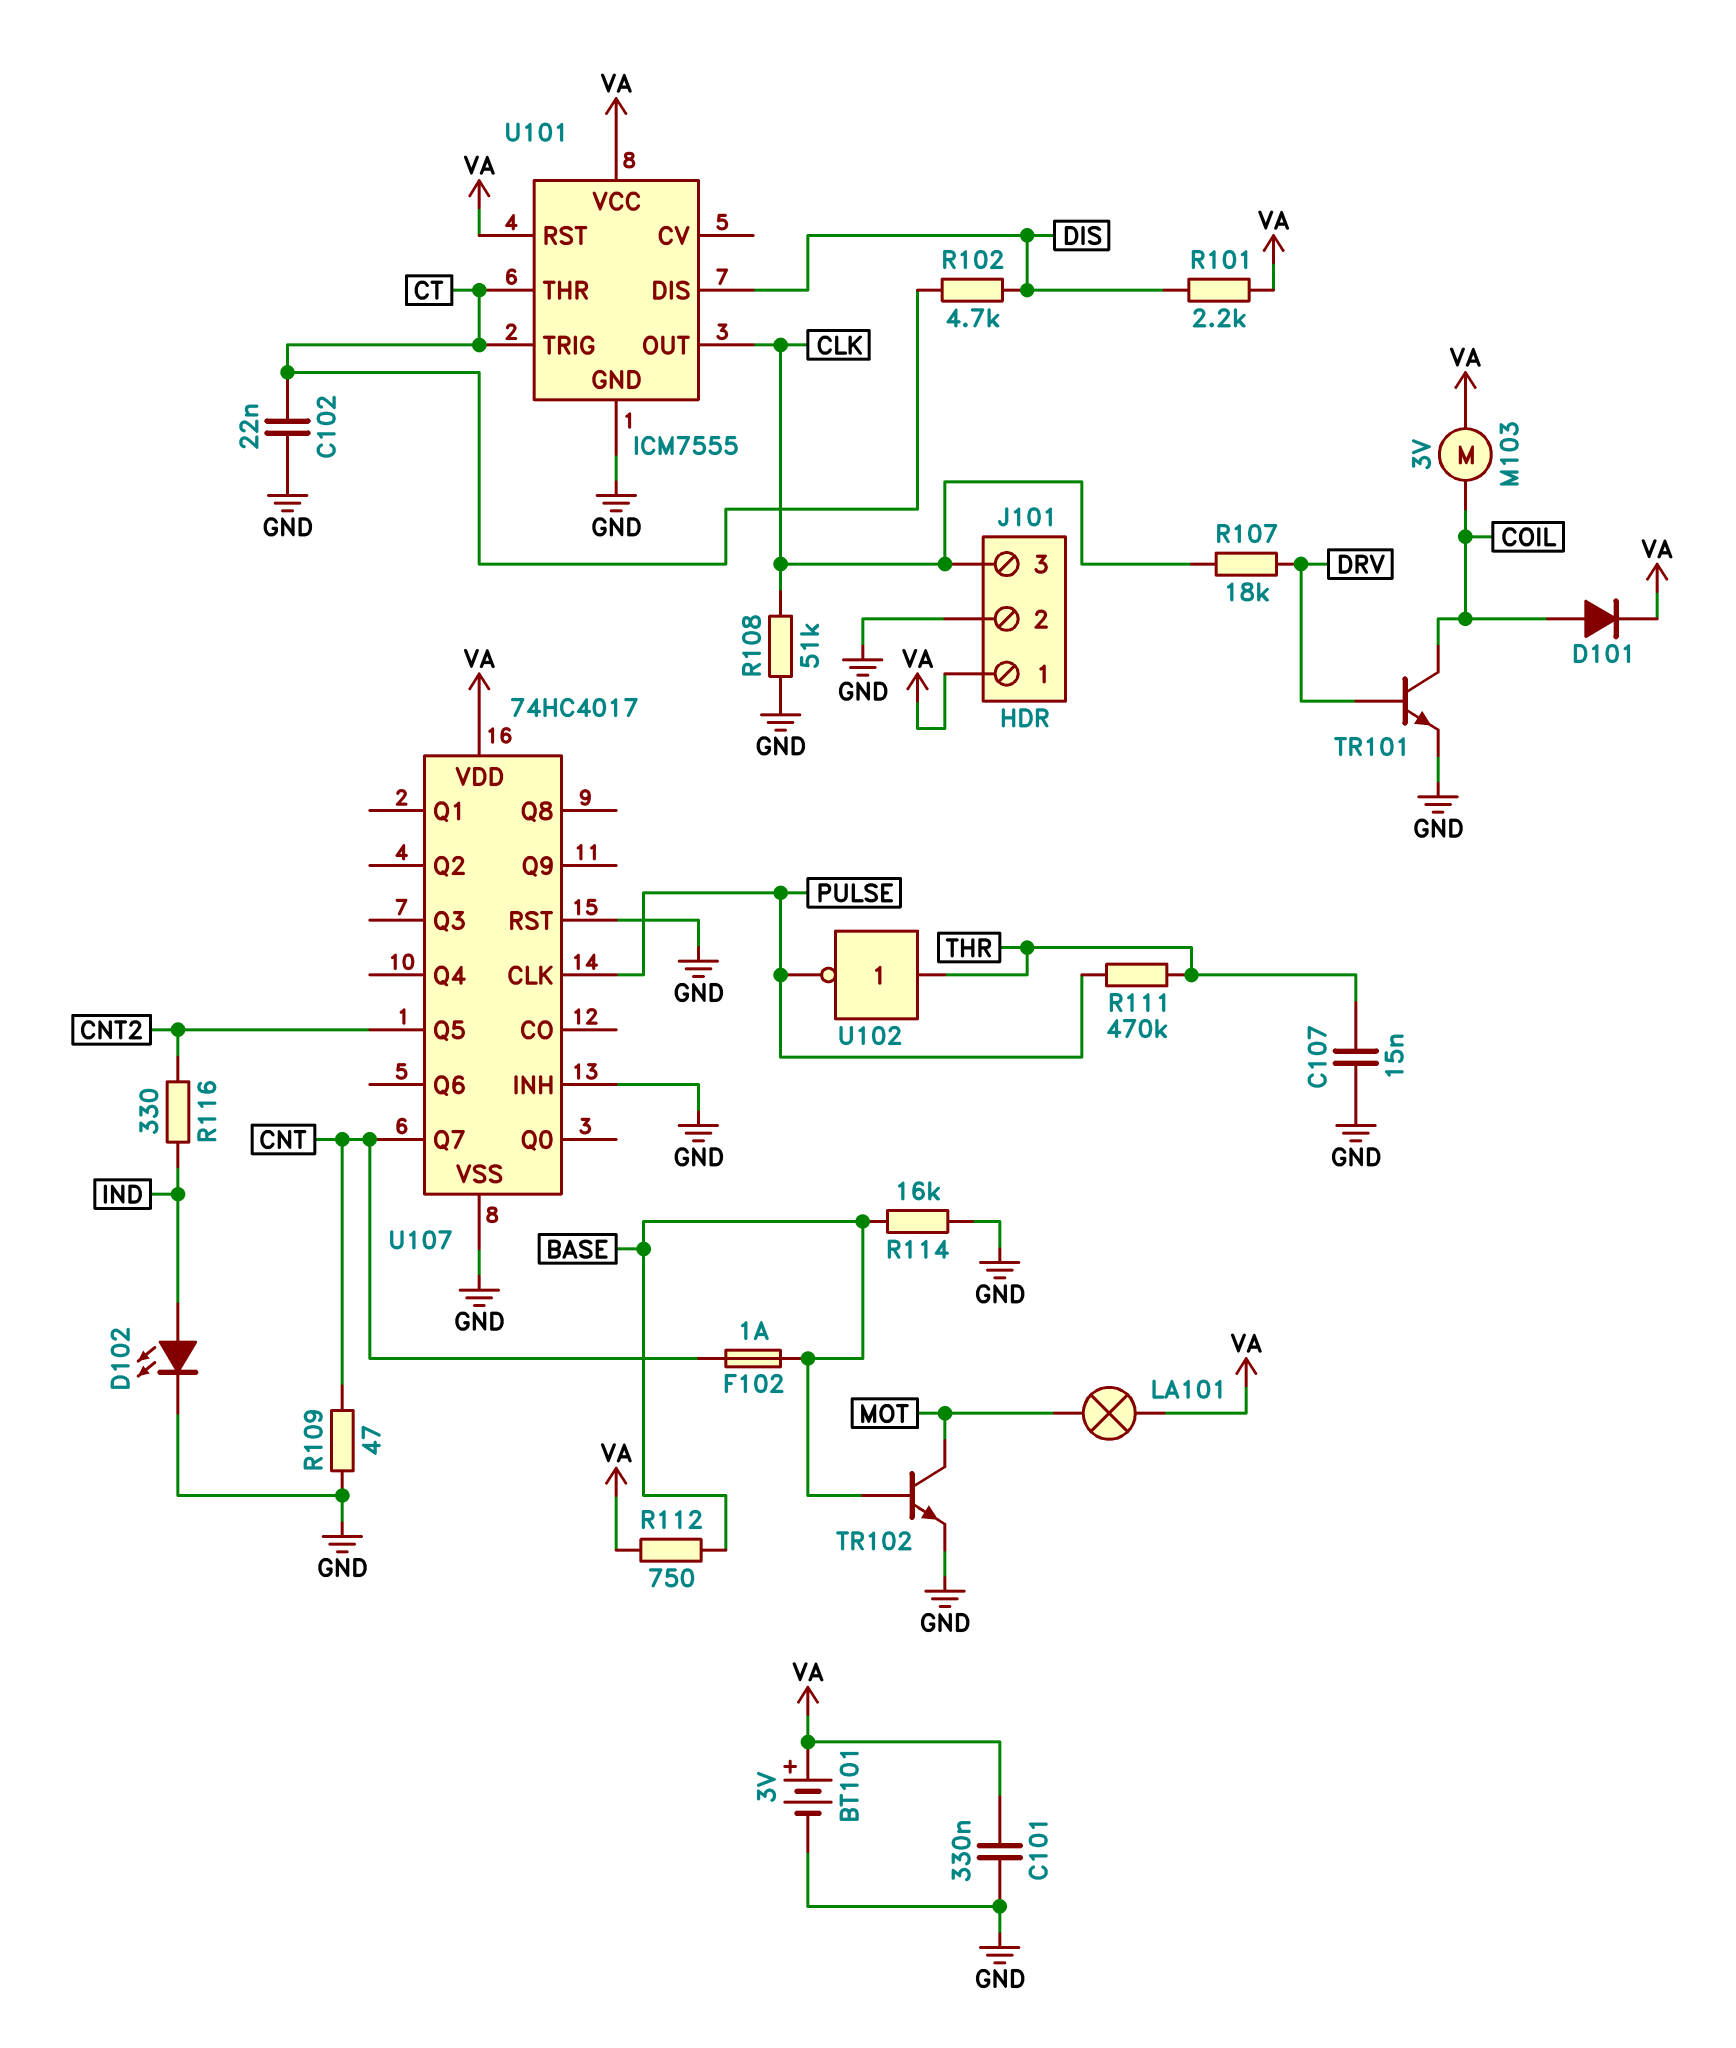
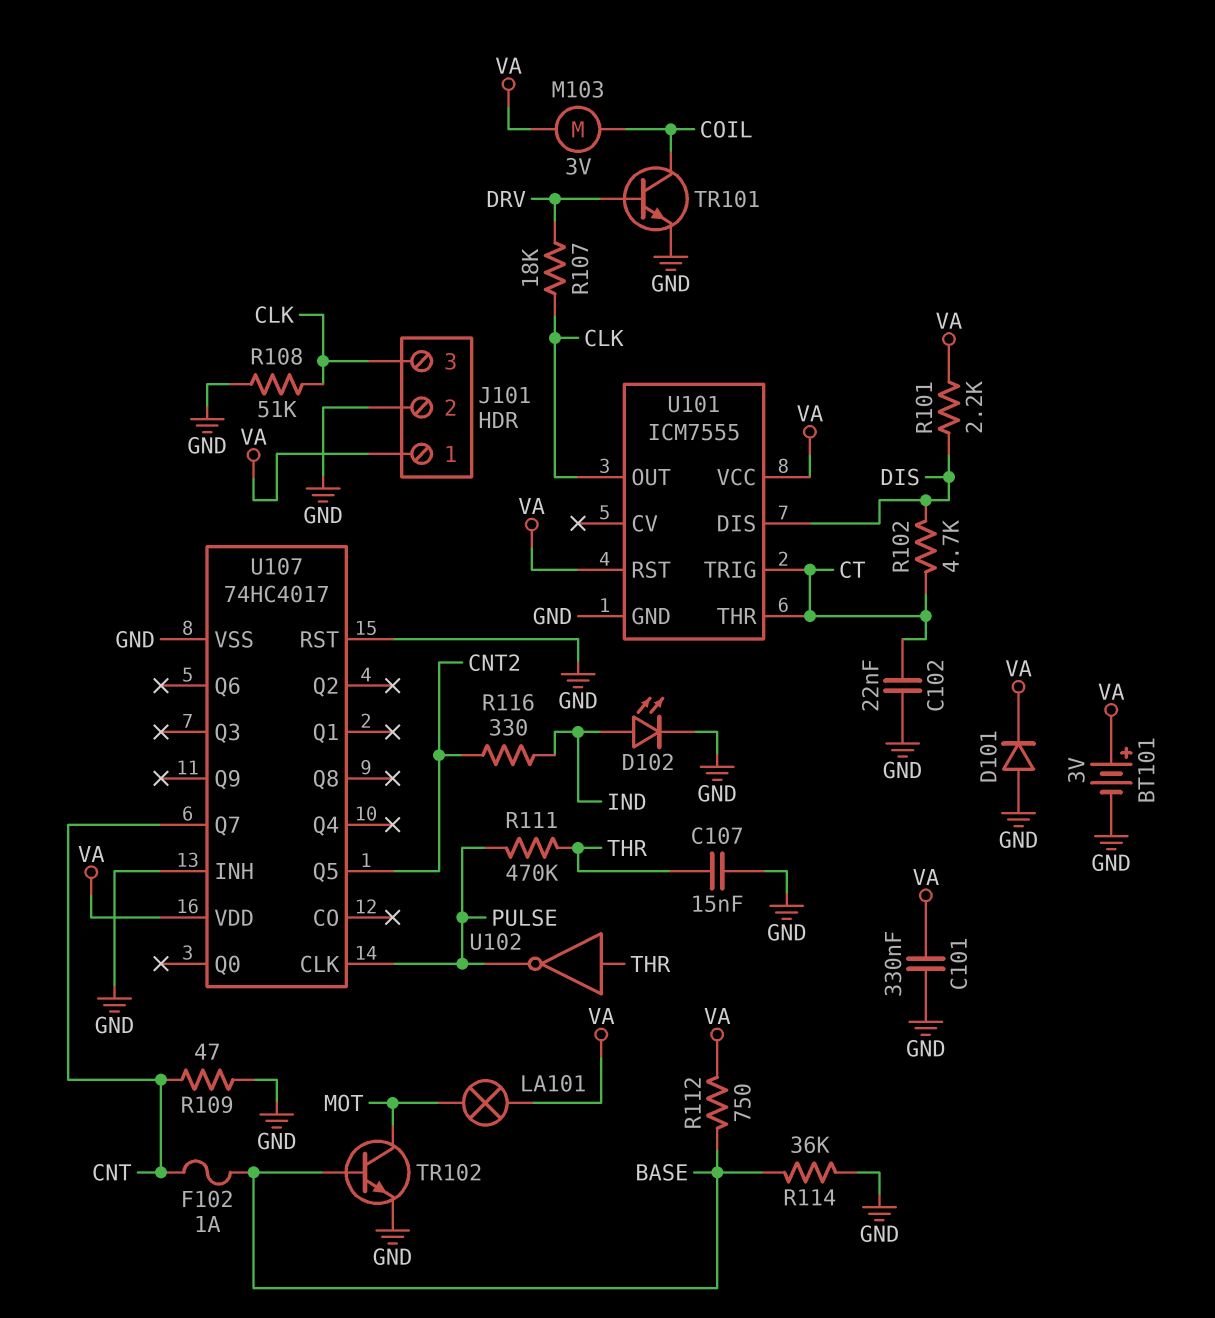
D101: diode (A COIL, K VA) -> diode (A GND, K VA)
R114: 16k (BASE, GND) -> 36k (BASE, GND)

